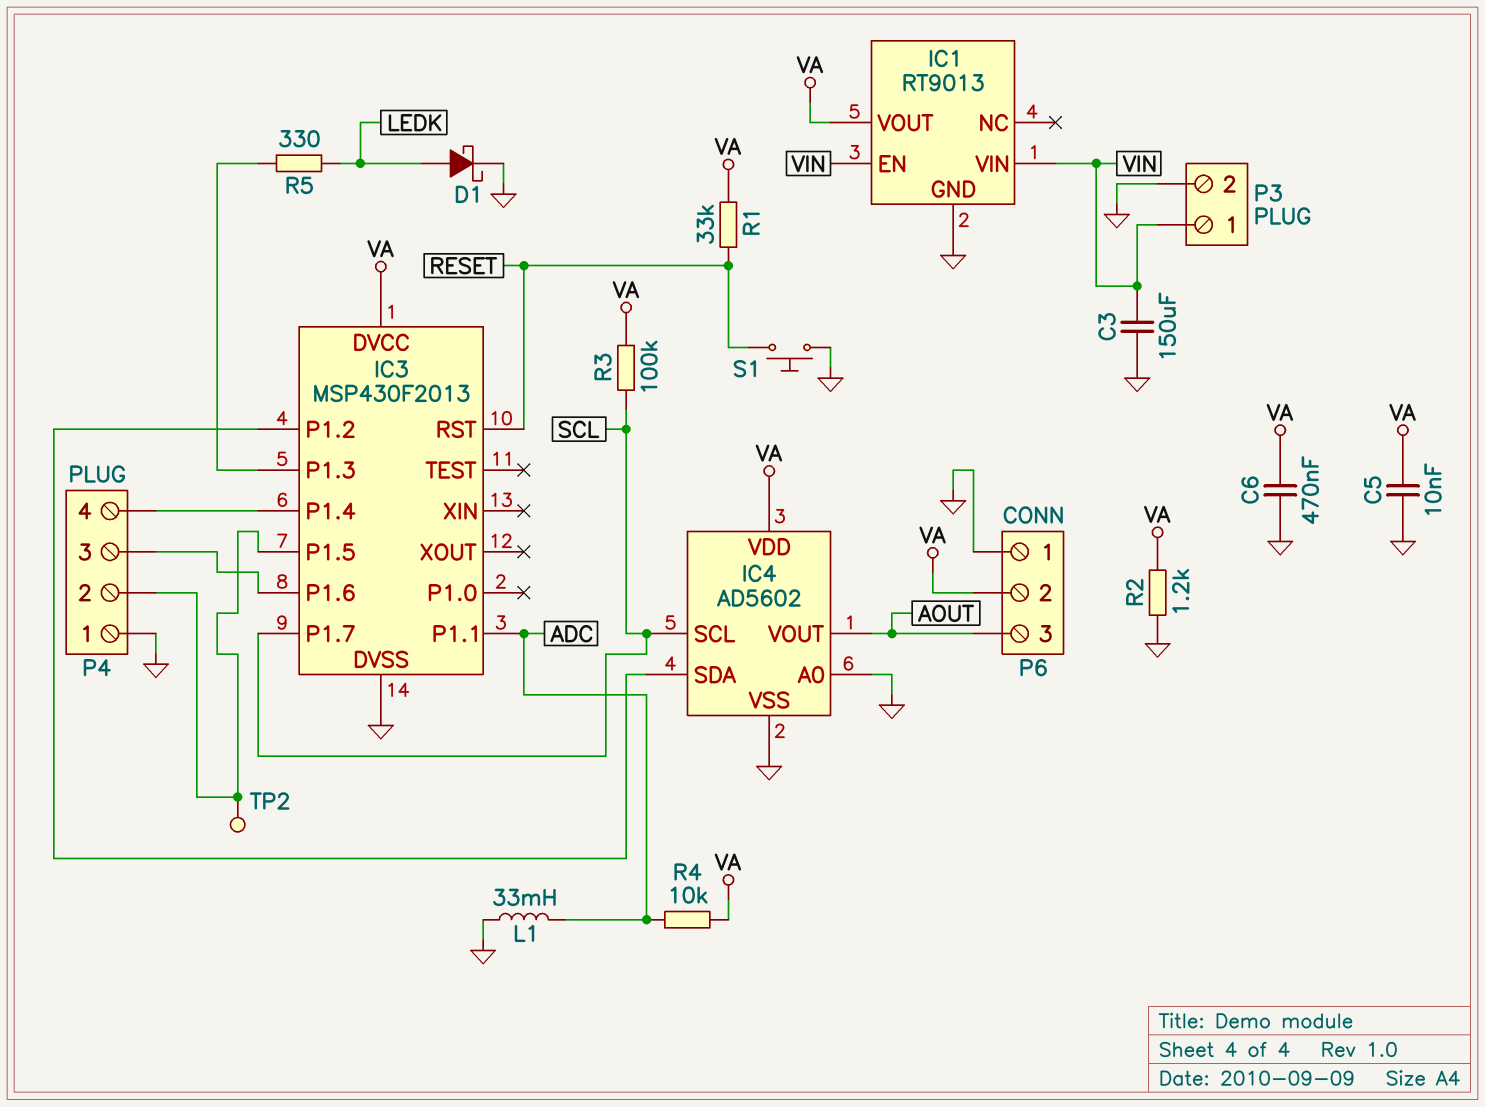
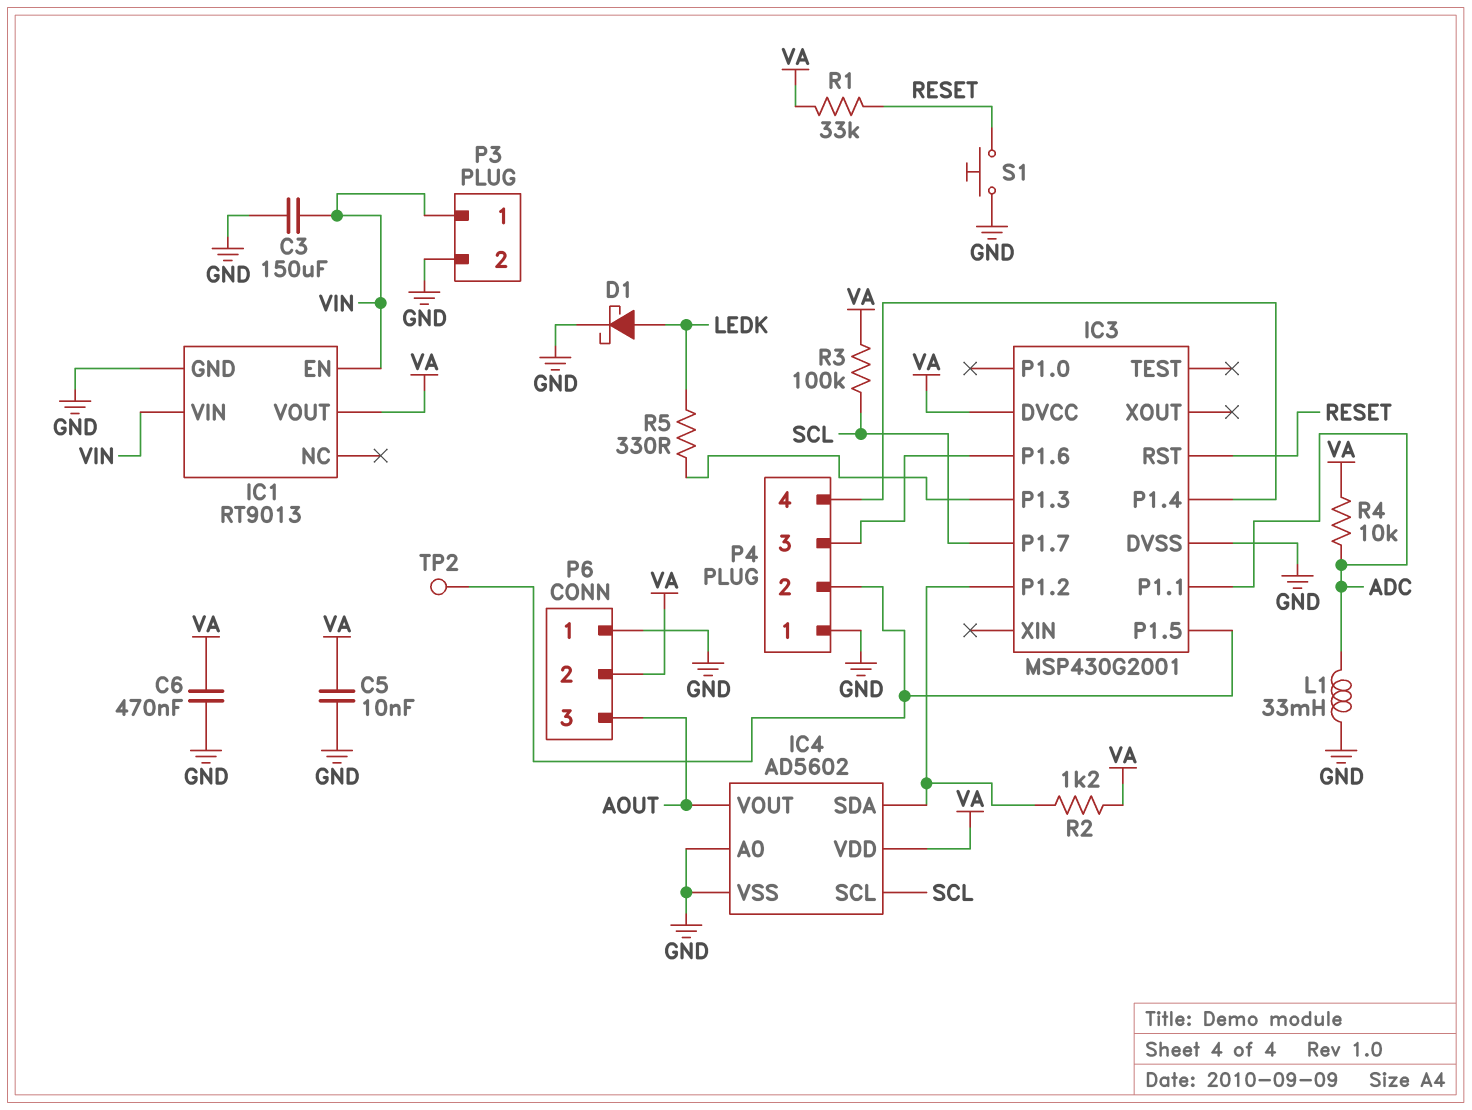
IC3: MSP430F2013 -> MSP430G2001
R2: 1.2k (GND, VA) -> 1.2k (IC3/P1.2, VA)

